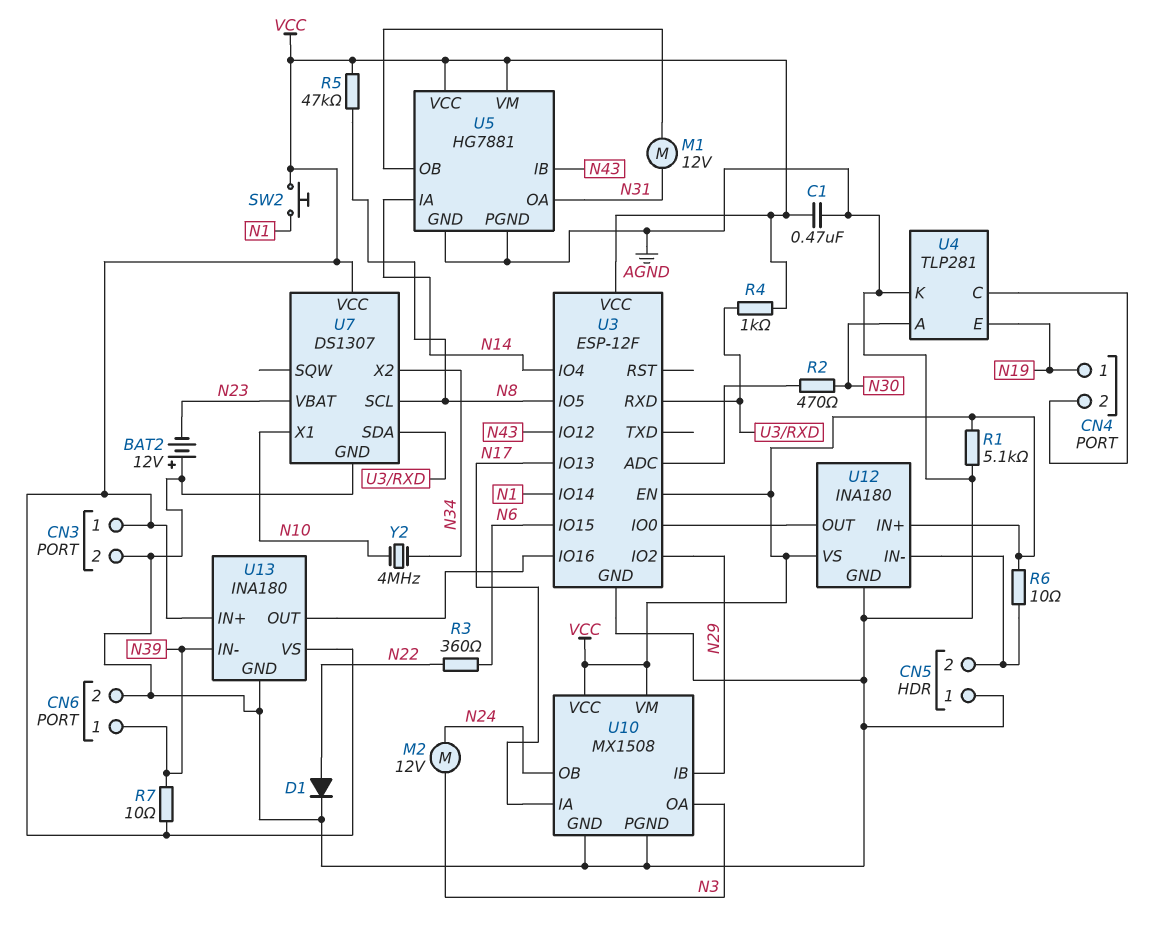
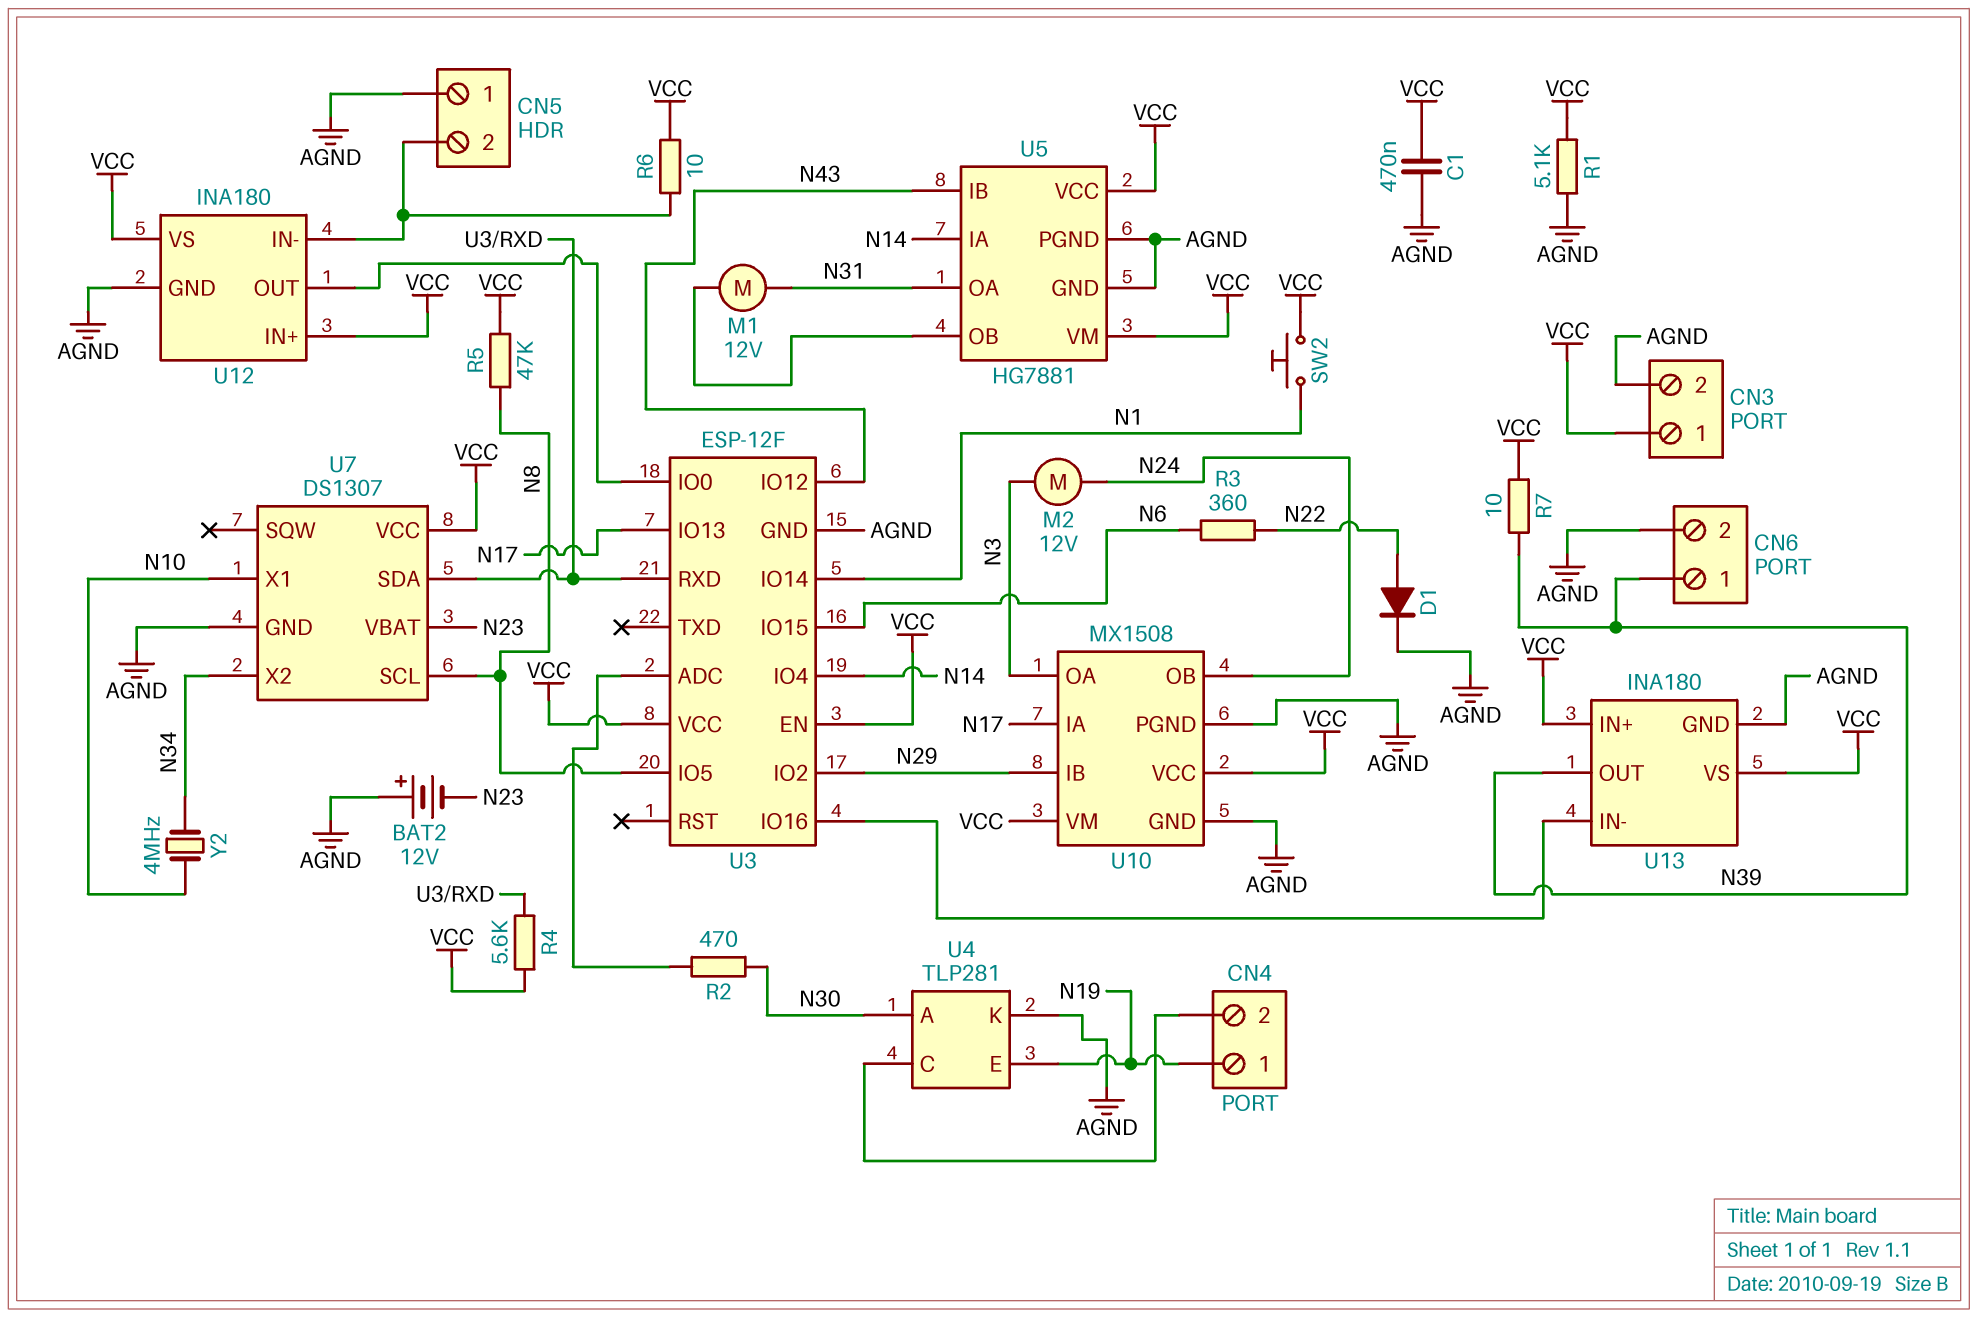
R4: 1k (U3/RXD, VCC) -> 5.6k (U3/RXD, VCC)
U13 pin IN-: N39 -> U3/IO16
U13 pin OUT: U3/IO16 -> N39

